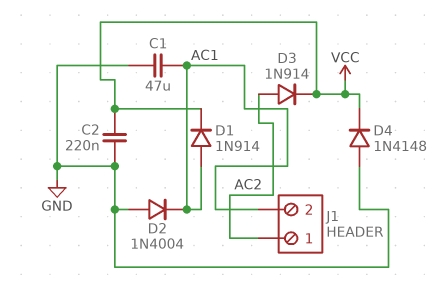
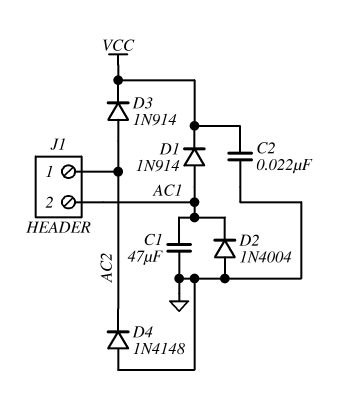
C2: 220nF (GND, VCC) -> 22nF (GND, VCC)
D4: diode 1N4148 (A GND, K VCC) -> diode 1N4148 (A GND, K AC2)

